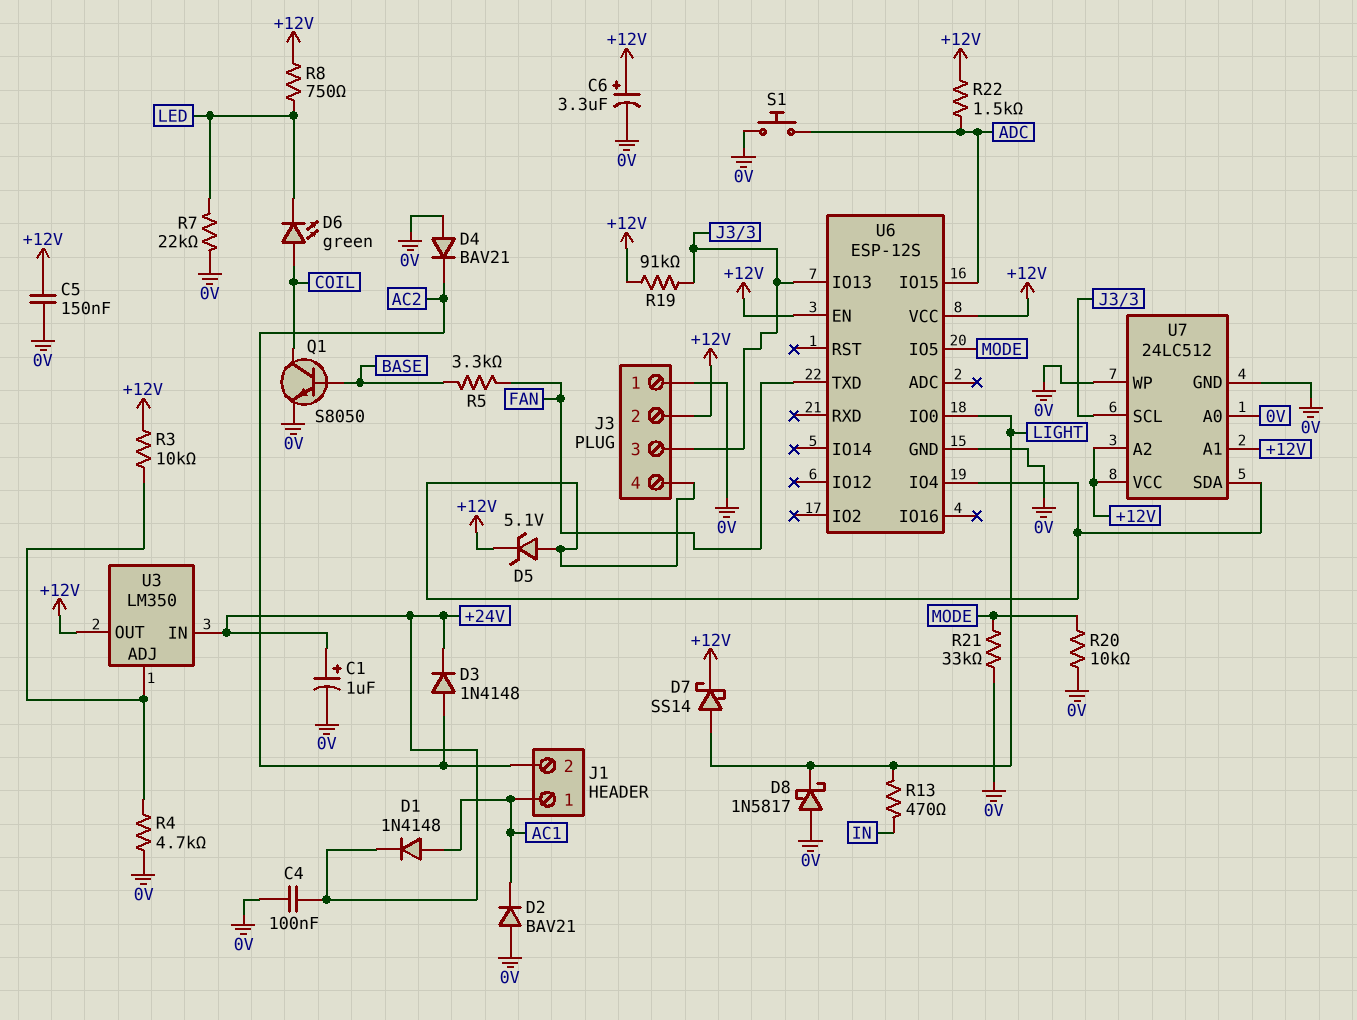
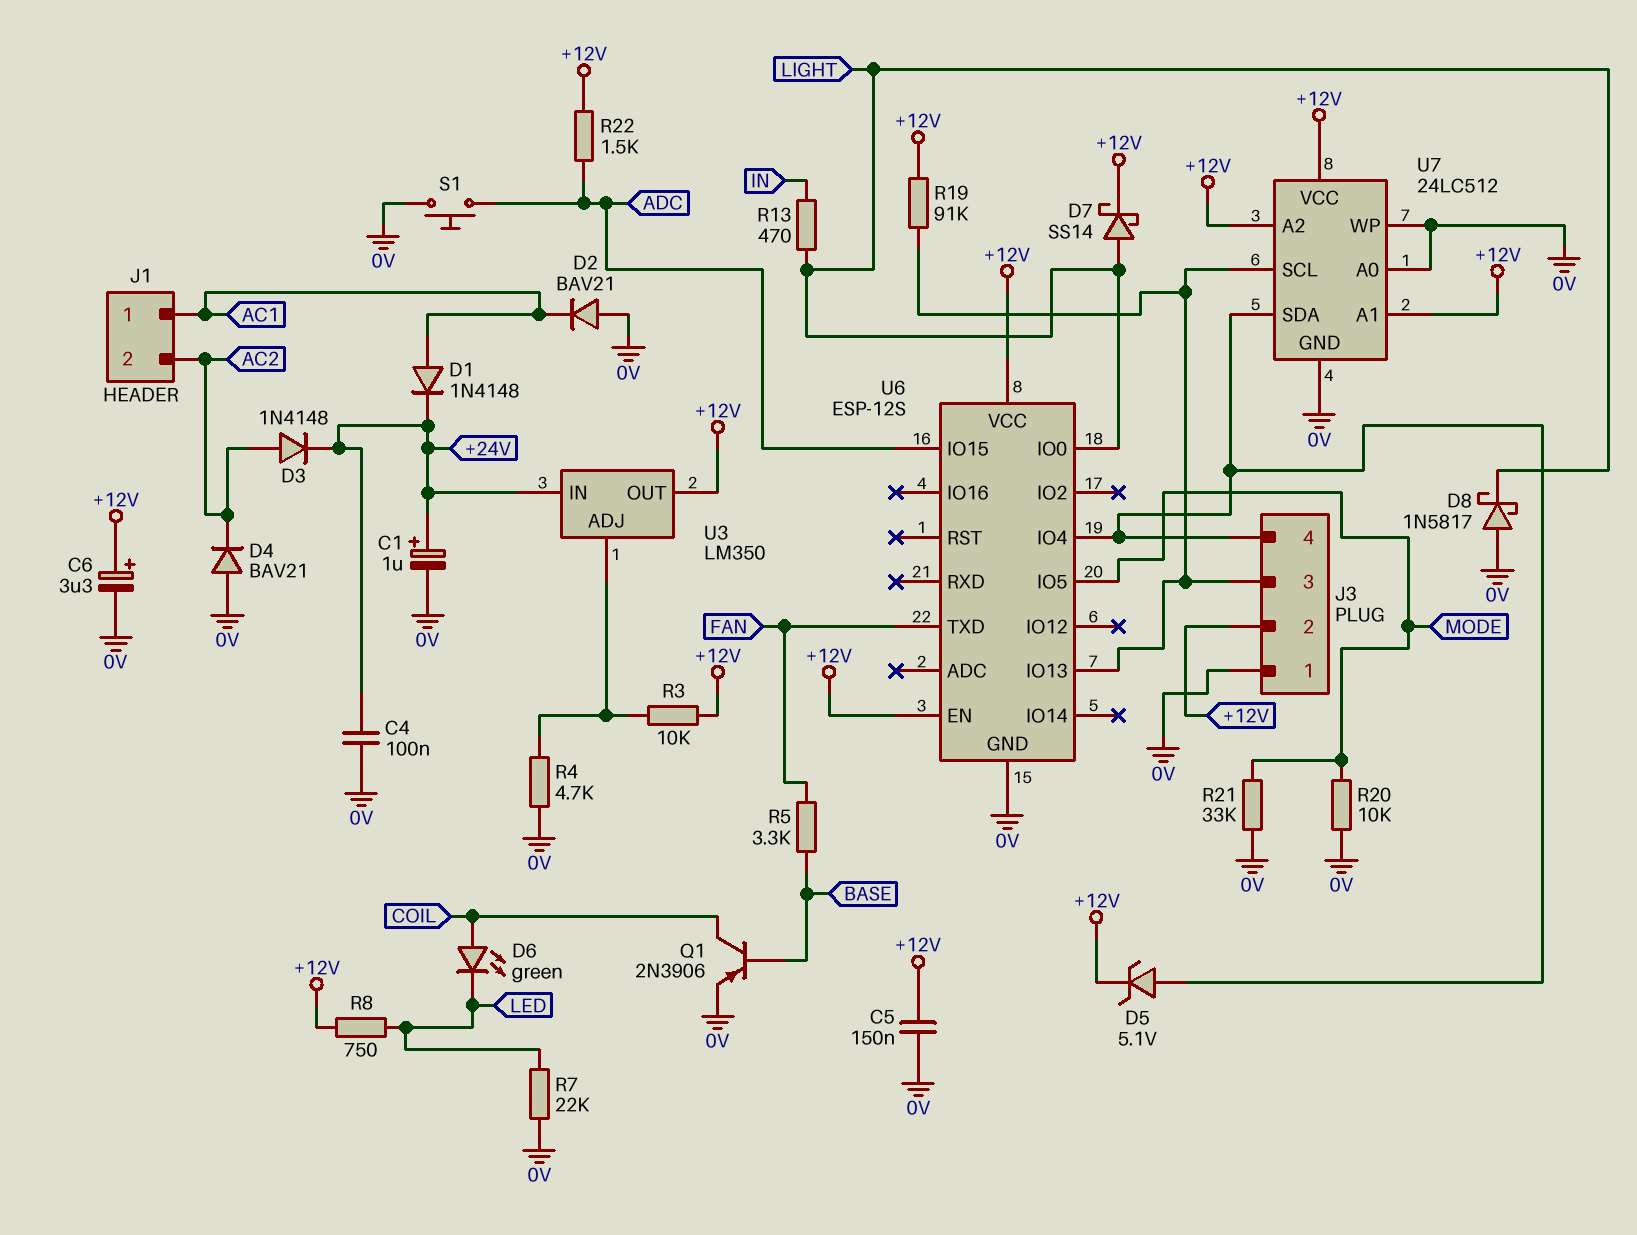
Q1: NPN S8050 (B BASE, C COIL, E 0V) -> PNP 2N3906 (B BASE, C COIL, E 0V)

